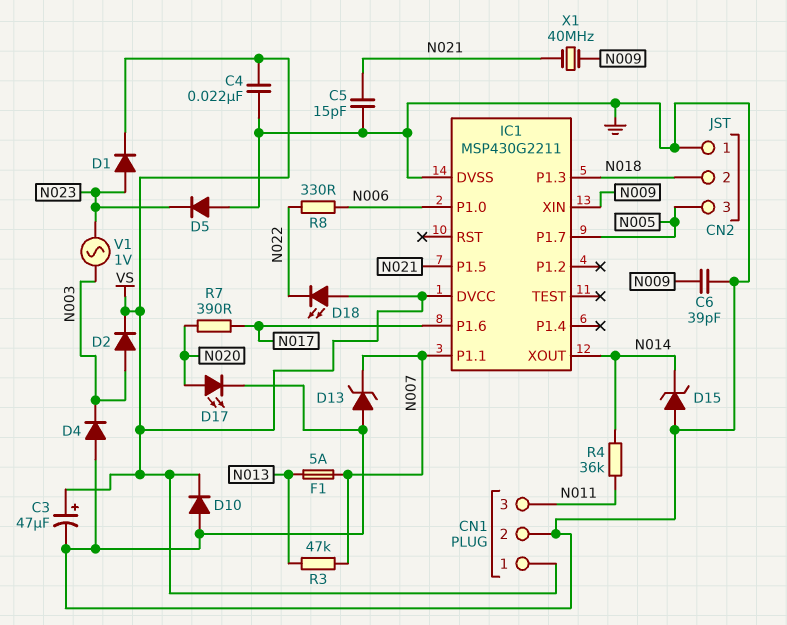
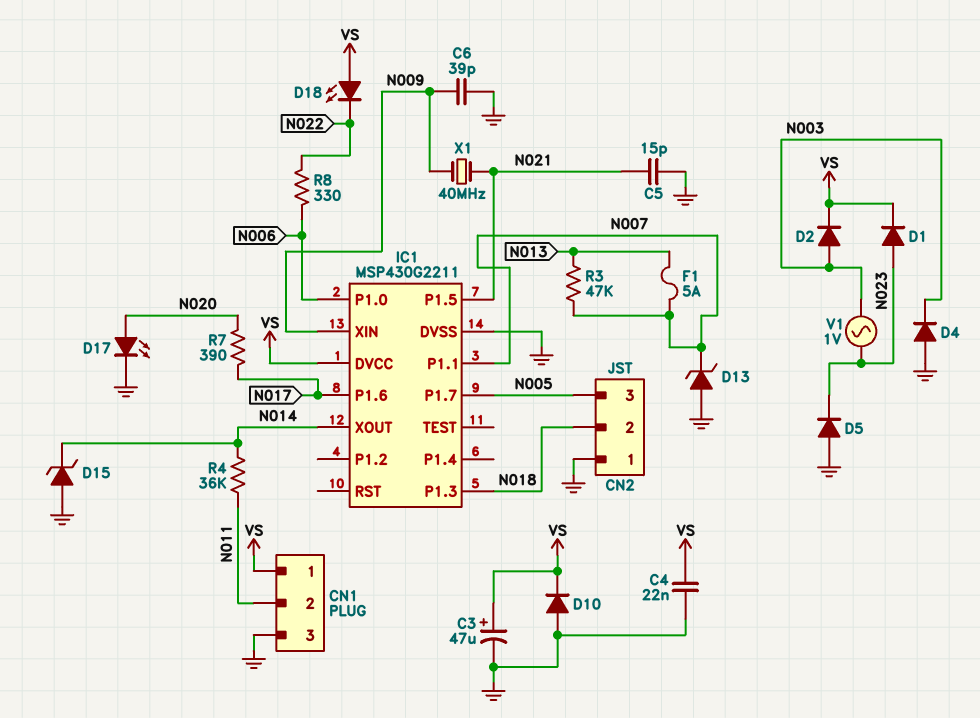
CN1 pin 2: GND -> N011
CN1 pin 3: N011 -> GND

